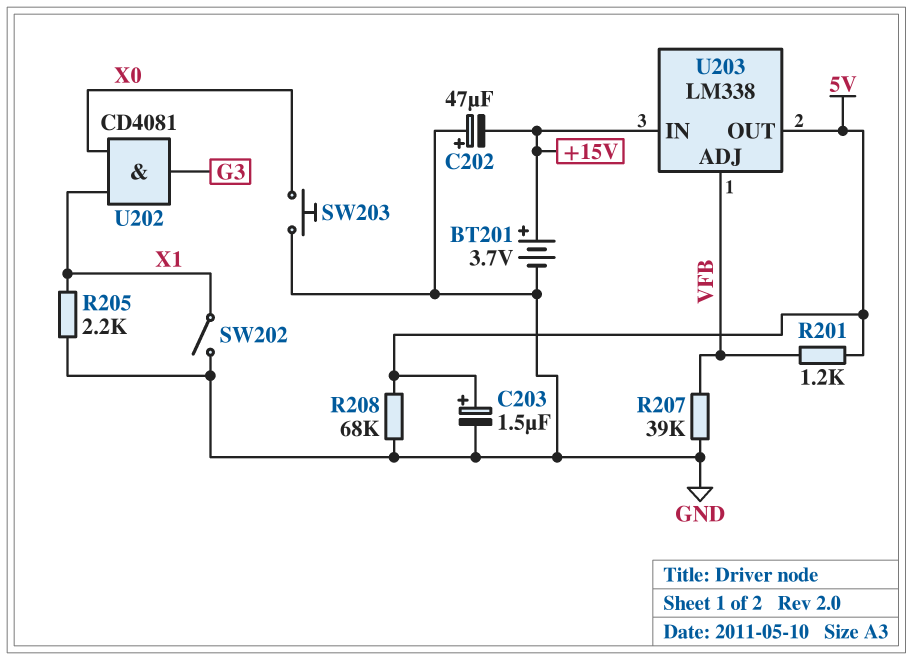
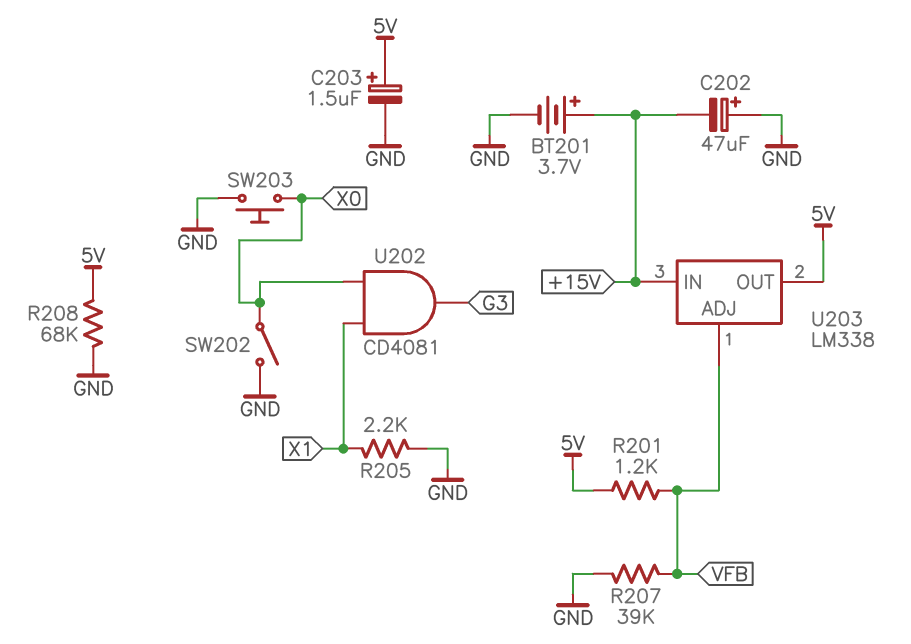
SW202: switch (GND, X1) -> switch (GND, X0)

